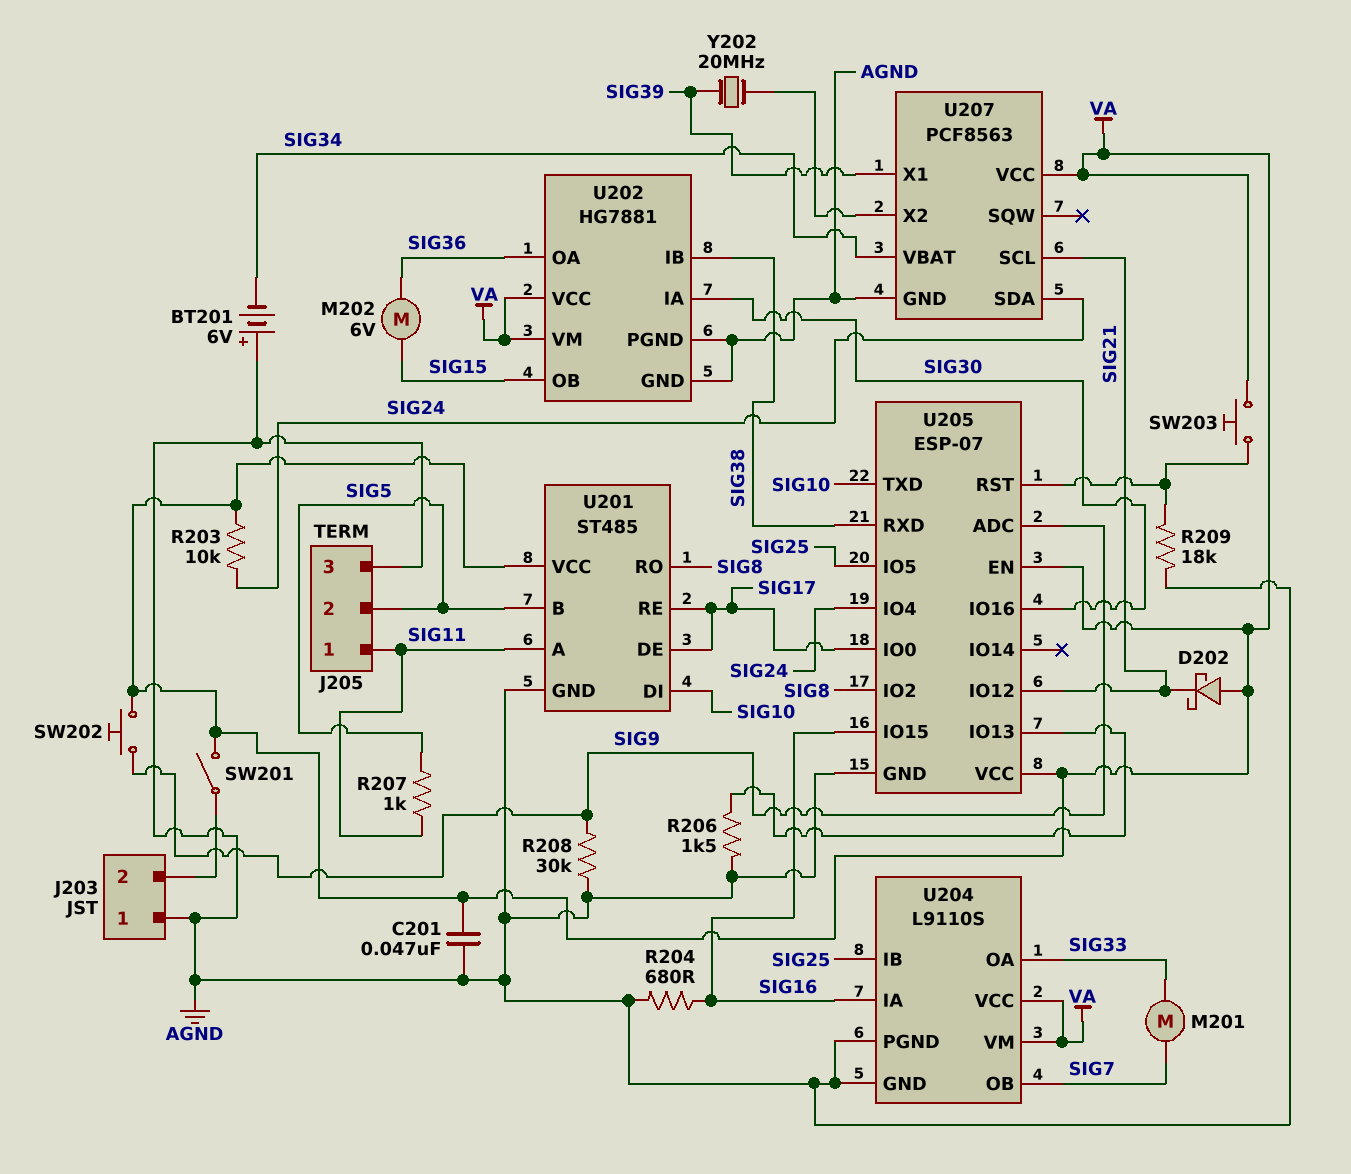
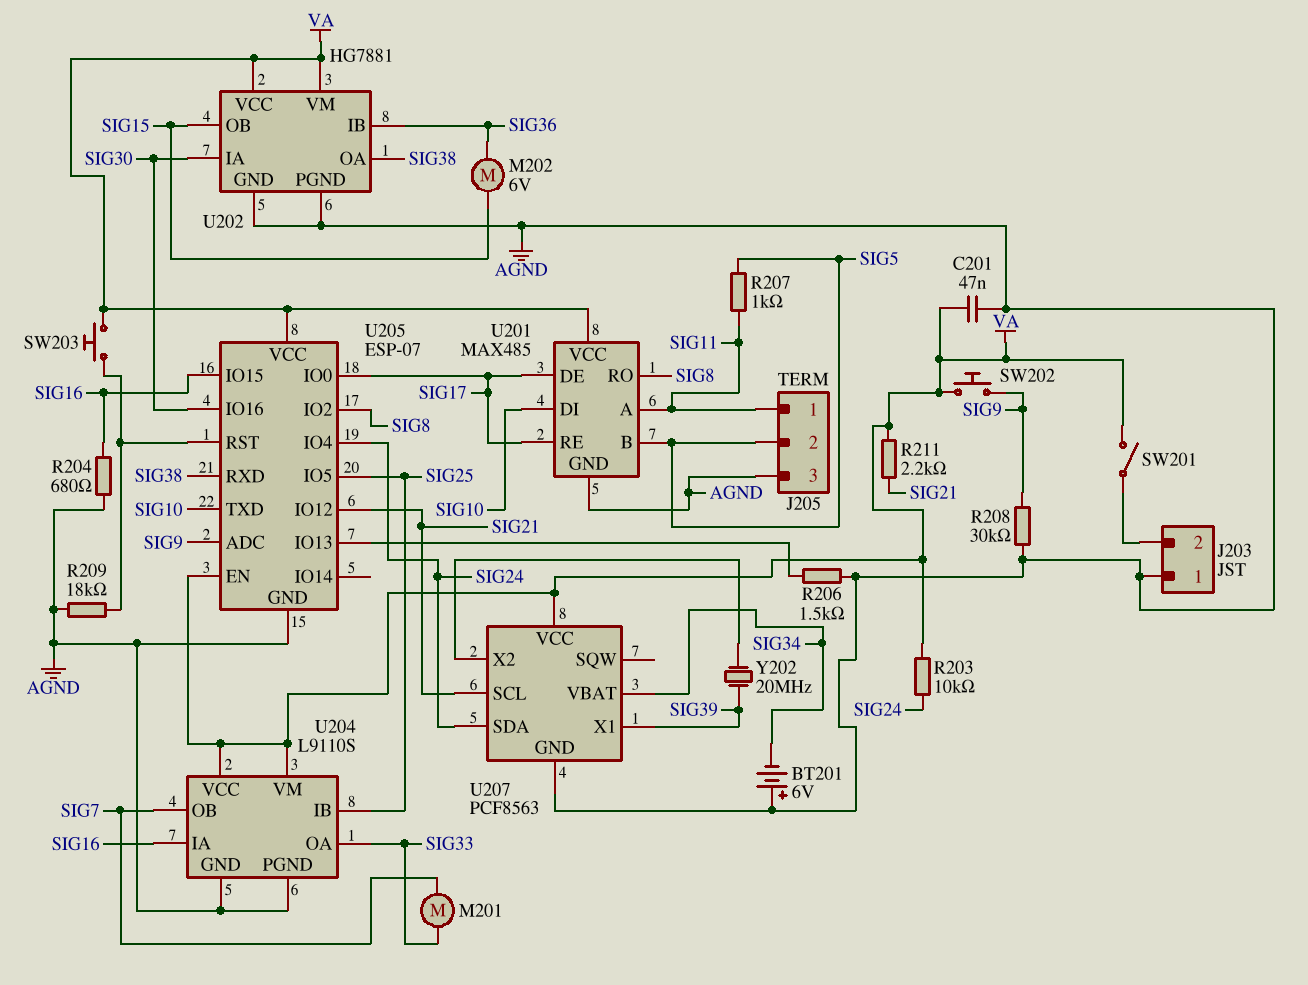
D202: schottky (A VA, K SIG21) -> none
R211: none -> 2.2k (SIG21, VA)
U201: ST485 -> MAX485
U202 pin IB: SIG38 -> SIG36
U202 pin OA: SIG36 -> SIG38

